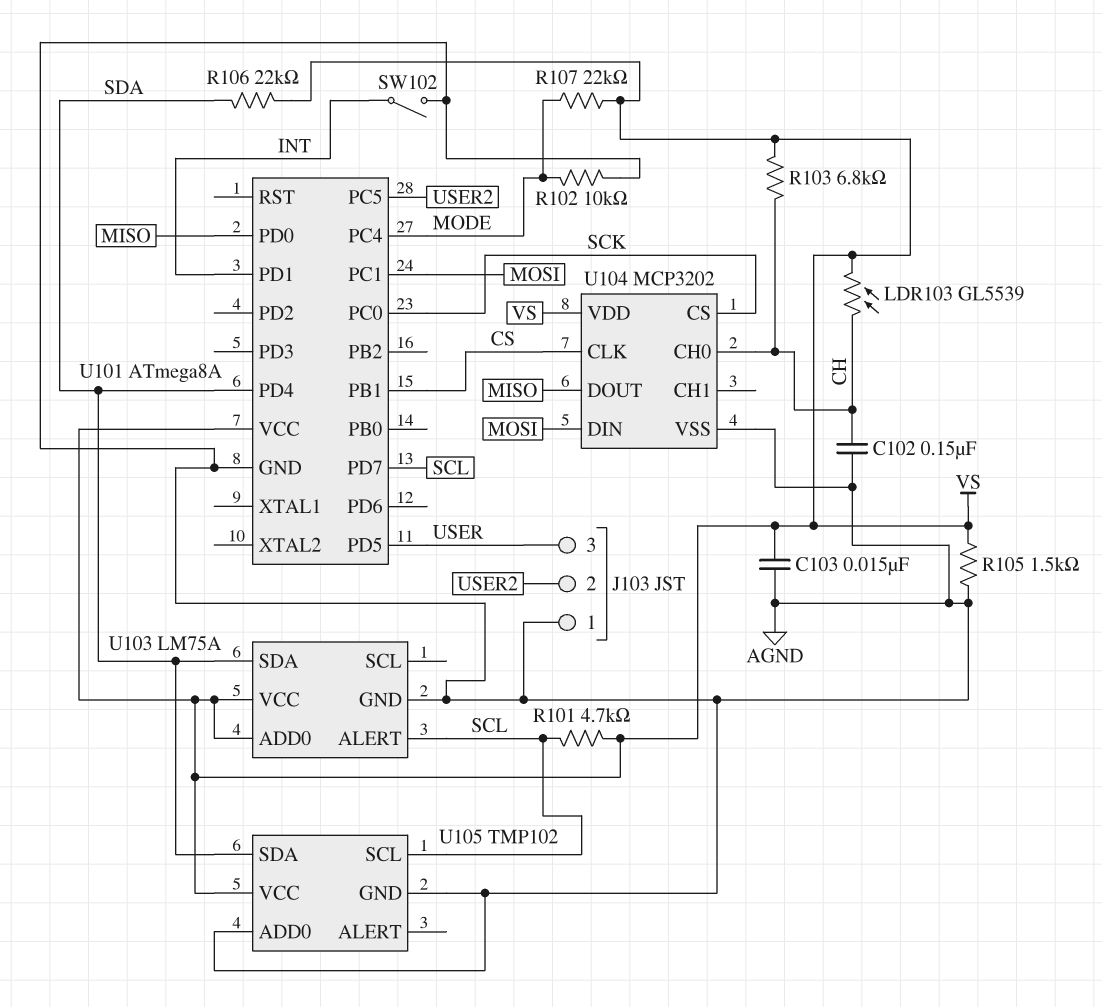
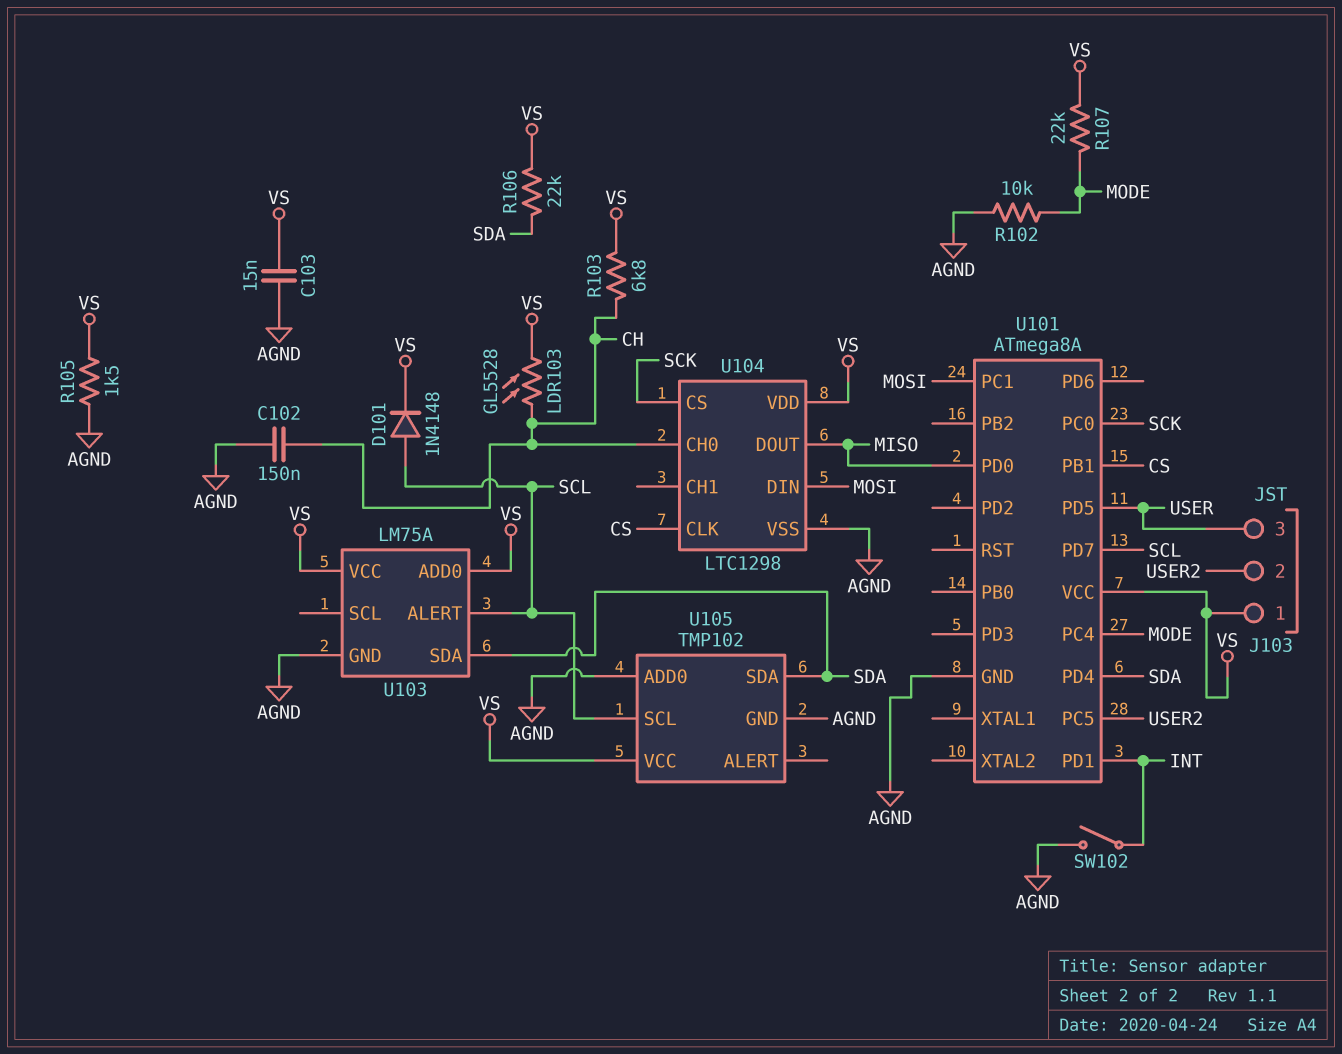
D101: none -> diode 1N4148 (A SCL, K VS)
J103 pin 1: AGND -> VS
LDR103: GL5539 (CH, VS) -> GL5528 (CH, VS)
R101: 4.7k (SCL, VS) -> none
U104: MCP3202 -> LTC1298

